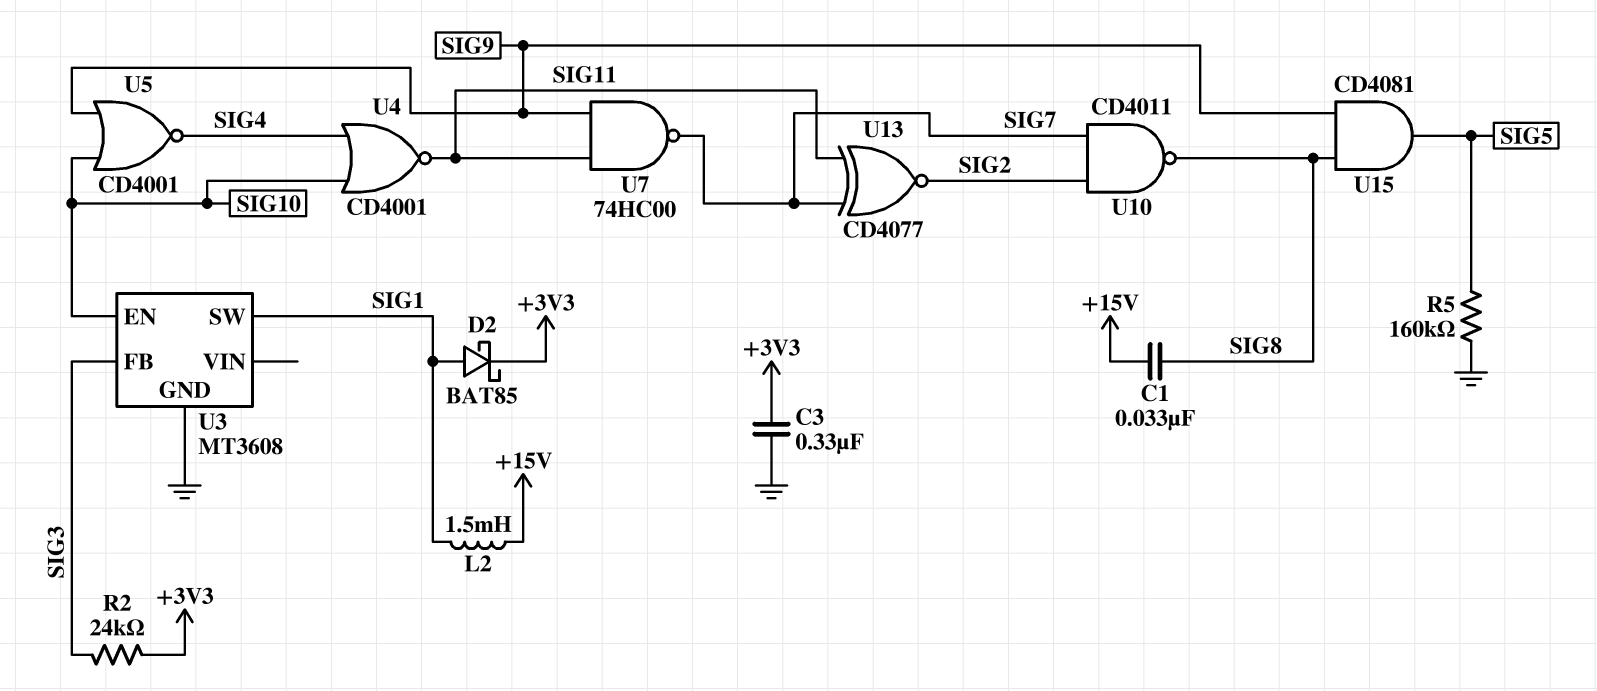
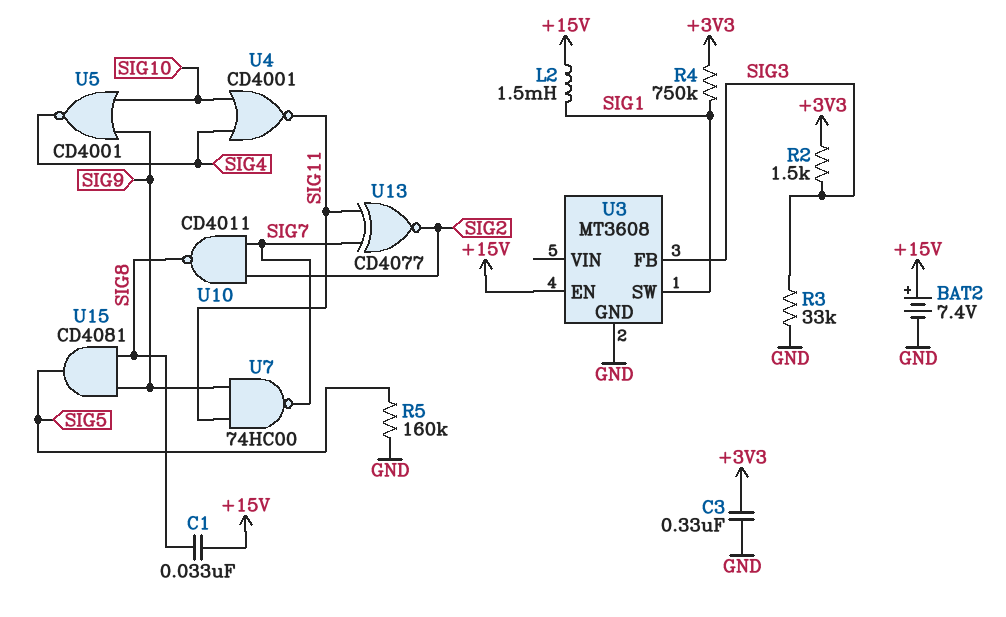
BAT2: none -> 7.4V (plus +15V, minus GND)
D2: schottky BAT85 (A SIG1, K +3V3) -> none
R2: 24k (+3V3, SIG3) -> 1.5k (+3V3, SIG3)
R3: none -> 33k (GND, SIG3)
R4: none -> 750k (+3V3, SIG1)
U3 pin EN: SIG10 -> +15V

